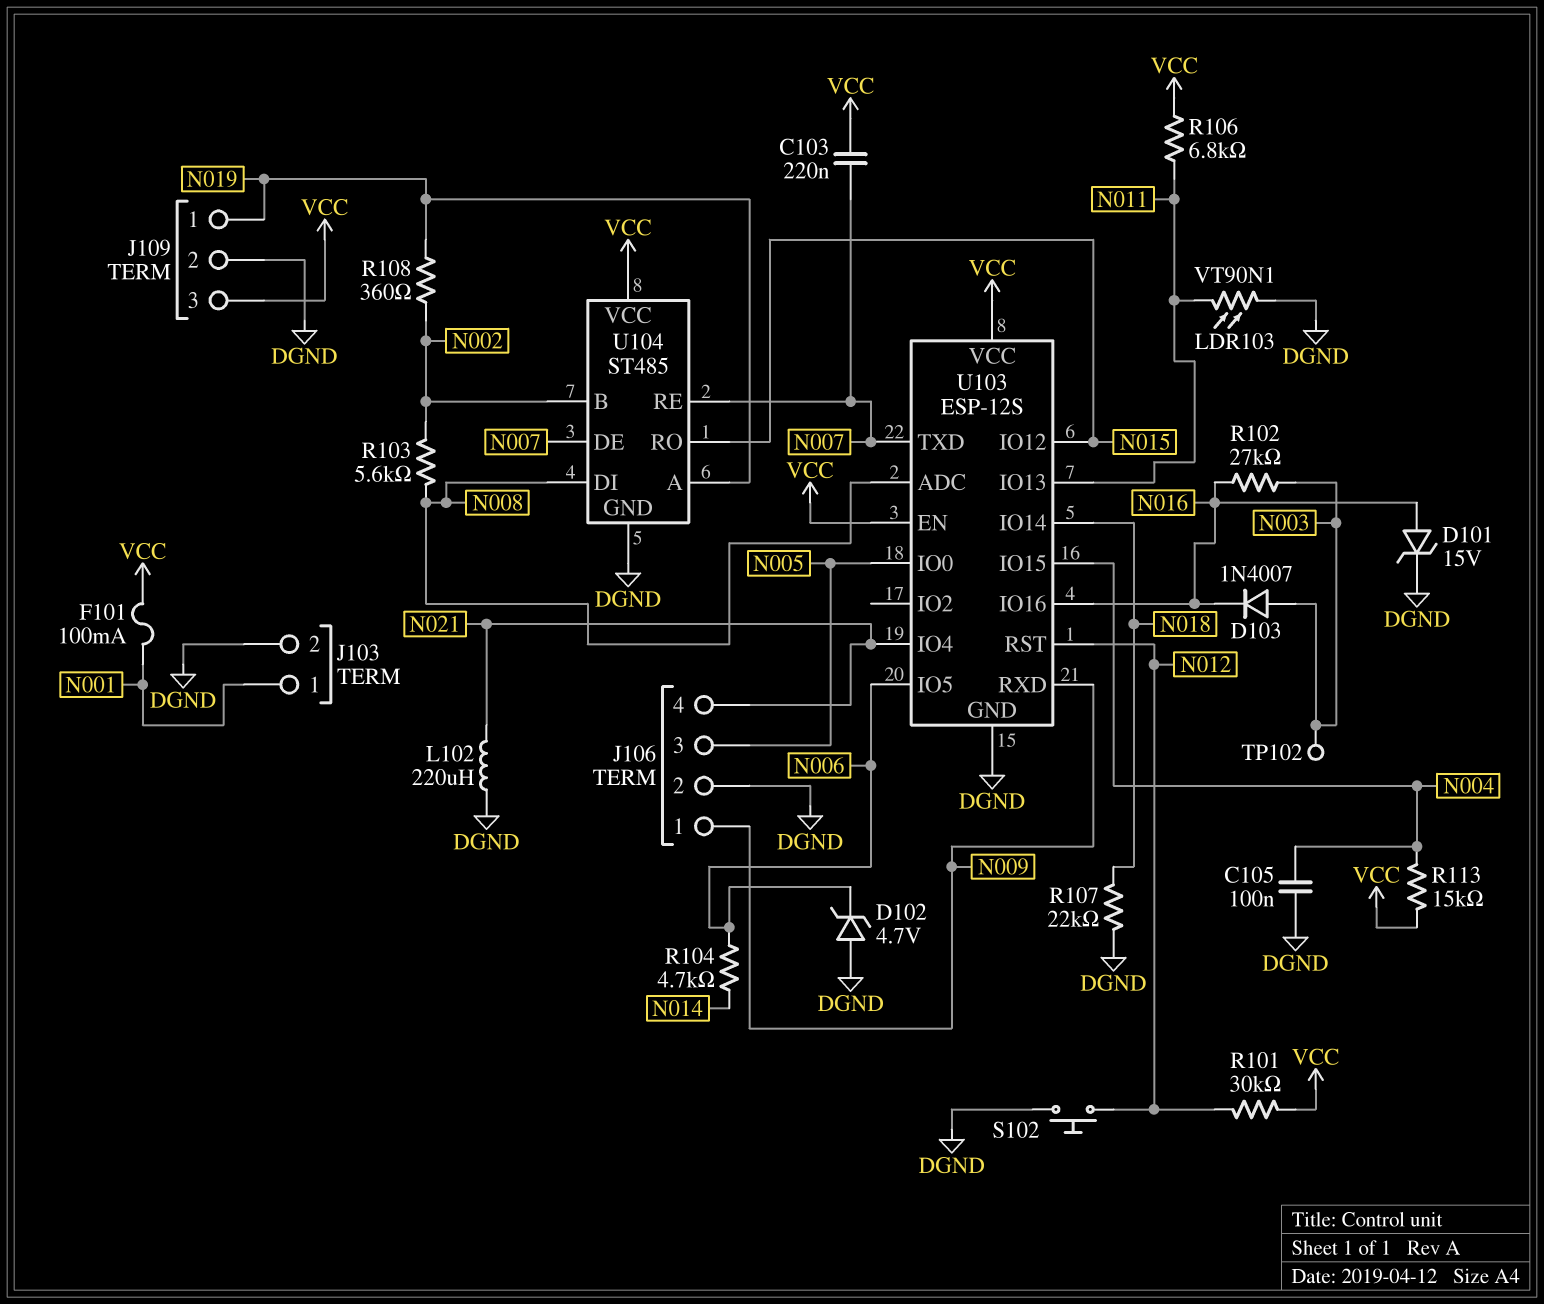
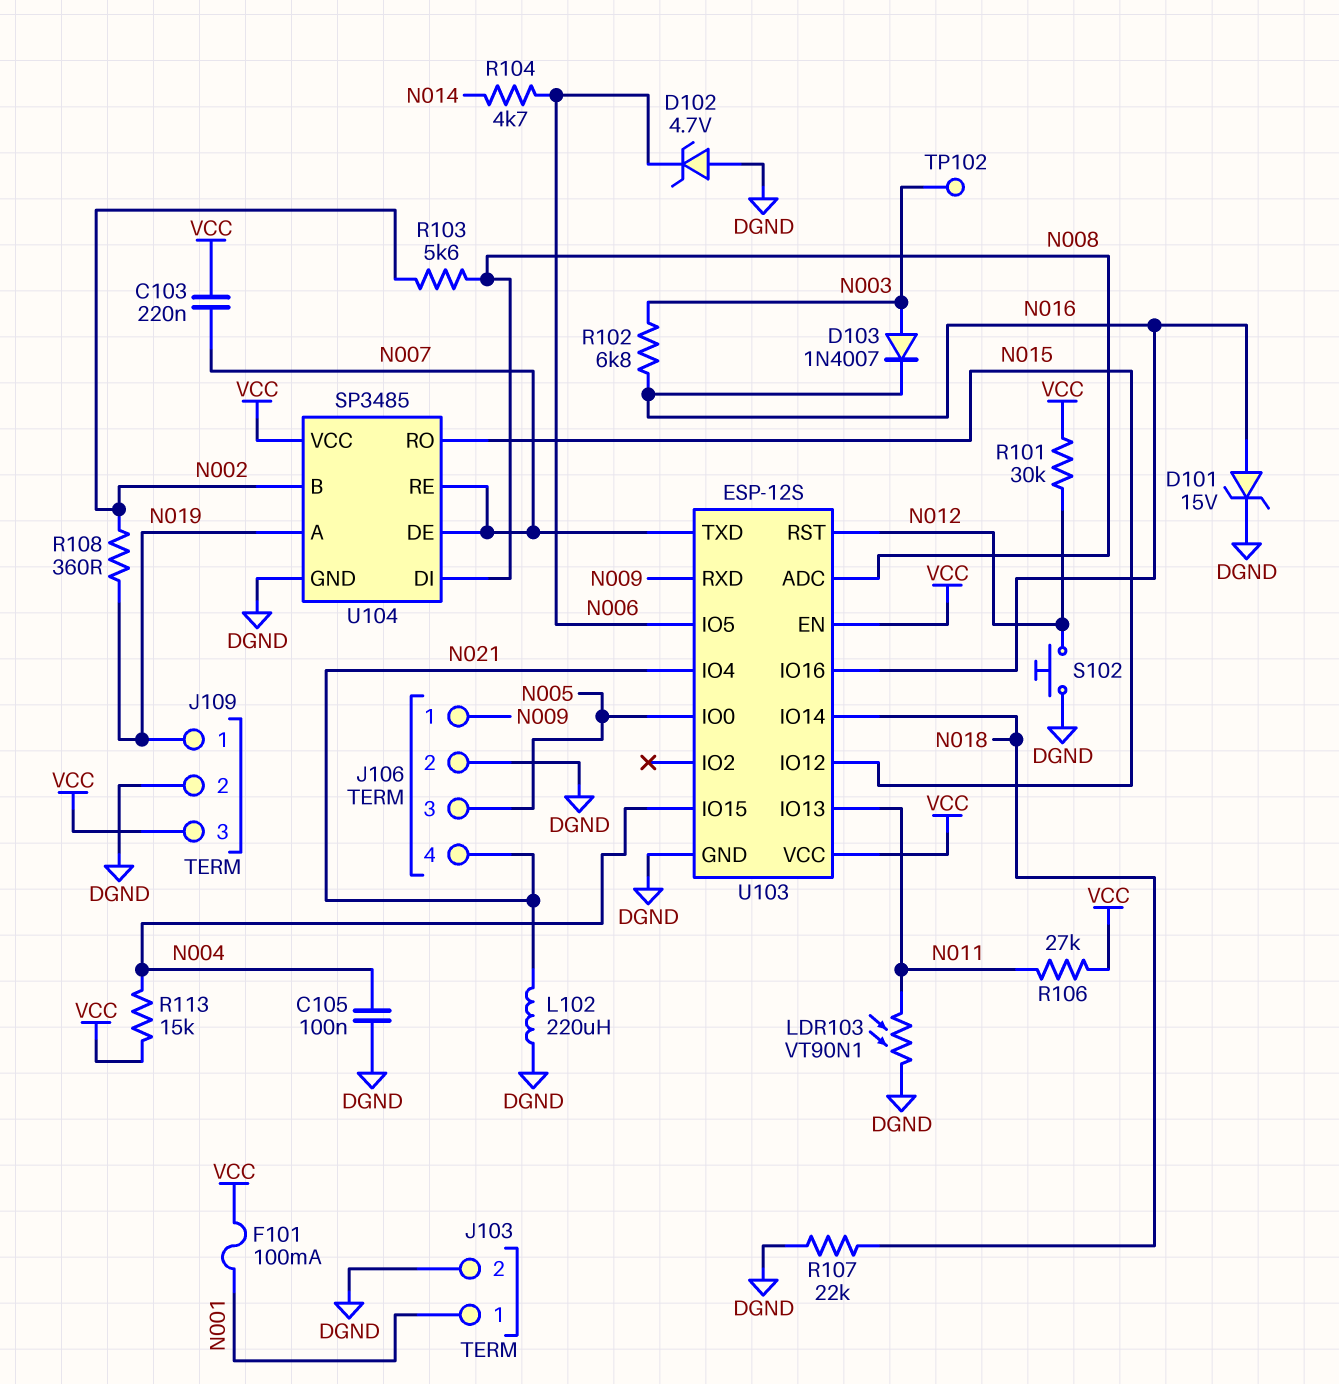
R102: 27k (N003, N016) -> 6.8k (N003, N016)
R106: 6.8k (N011, VCC) -> 27k (N011, VCC)
U104: ST485 -> SP3485

